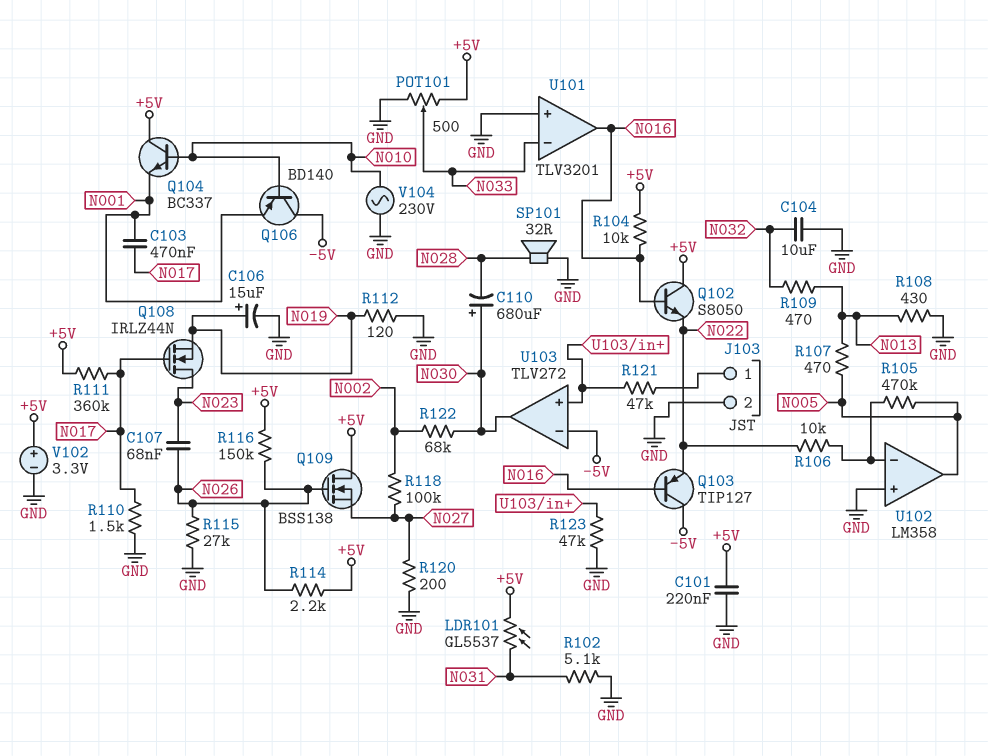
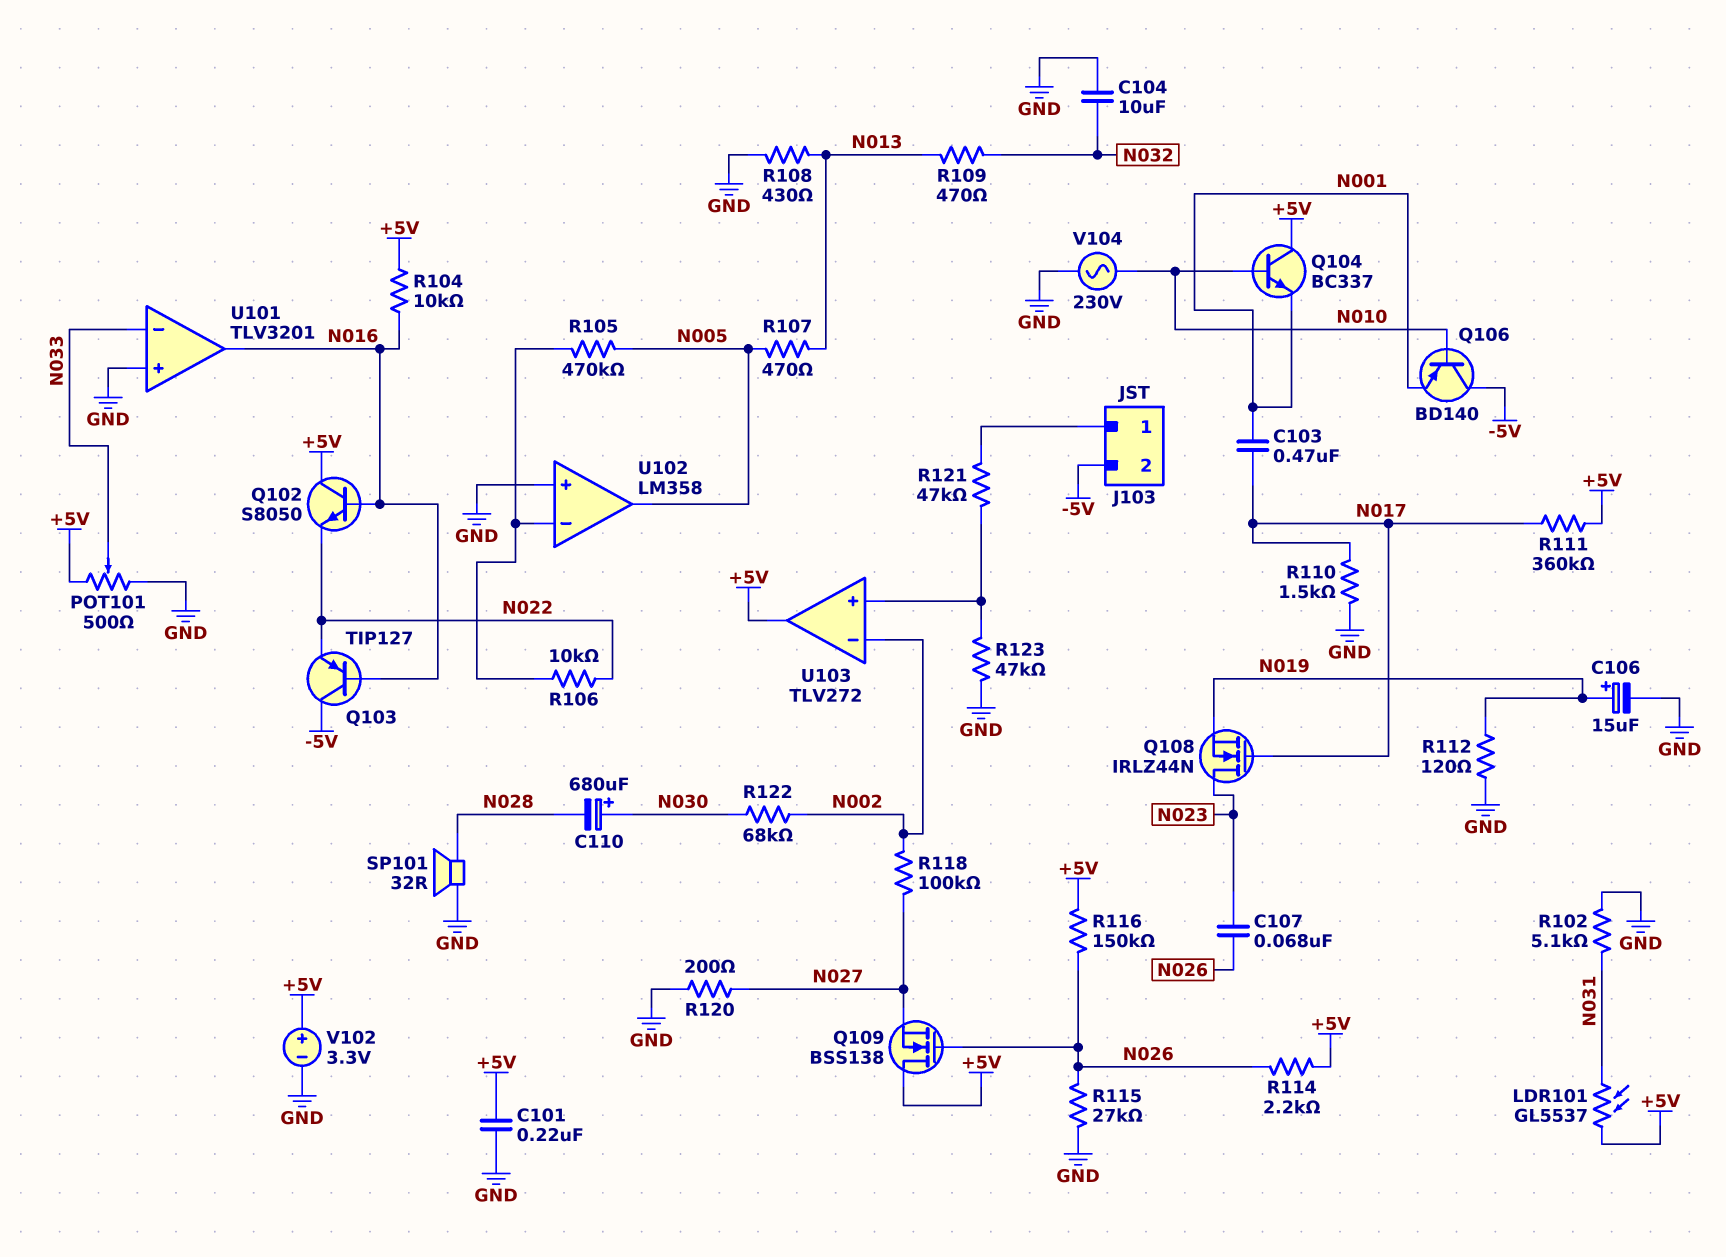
J103 pin 2: GND -> -5V
U103 pin in-: -5V -> N002
U103 pin out: N030 -> +5V

